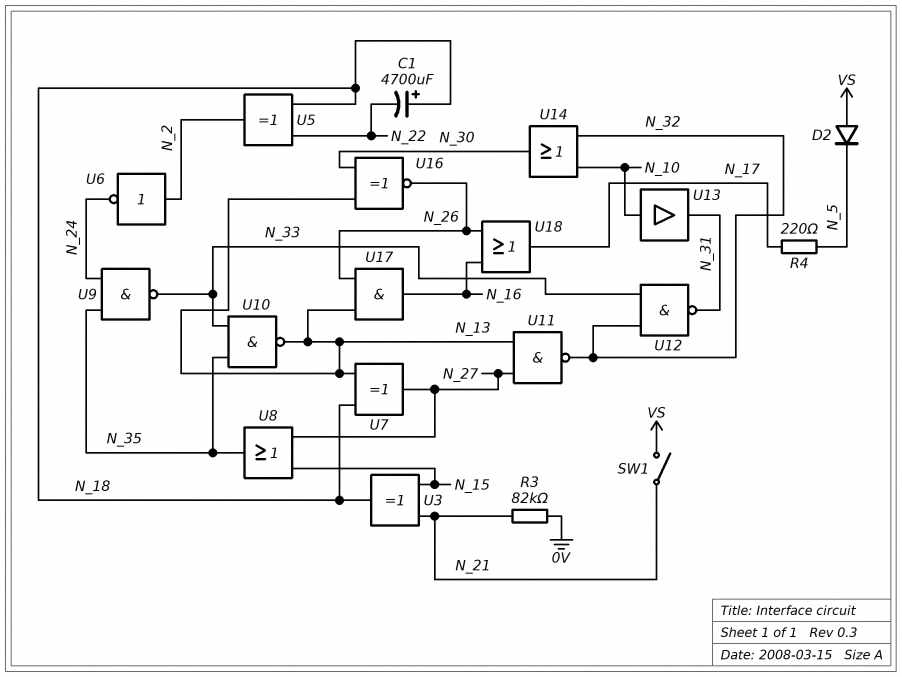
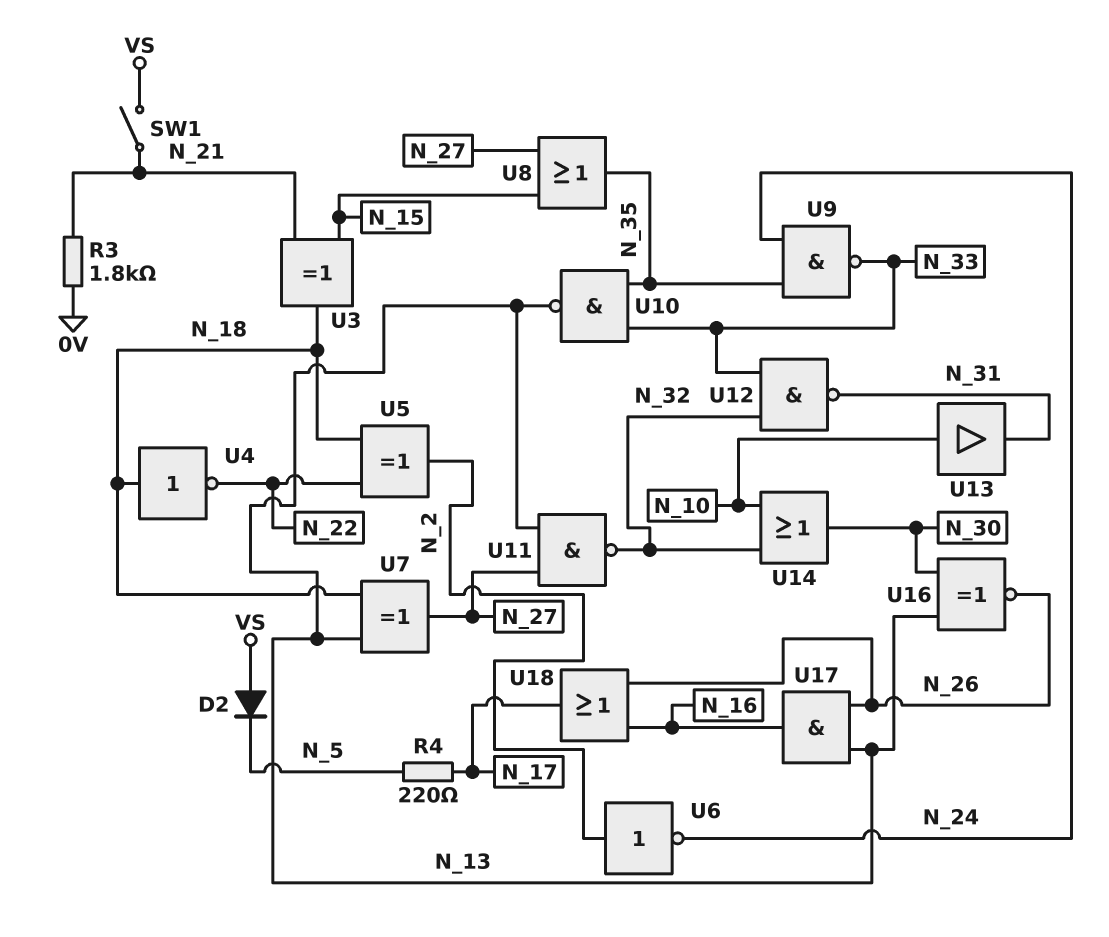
C1: 4700uF (plus N_18, minus N_22) -> none
R3: 82k (0V, N_21) -> 1.8k (0V, N_21)
U4: none -> NOT (in N_18, out N_22)

